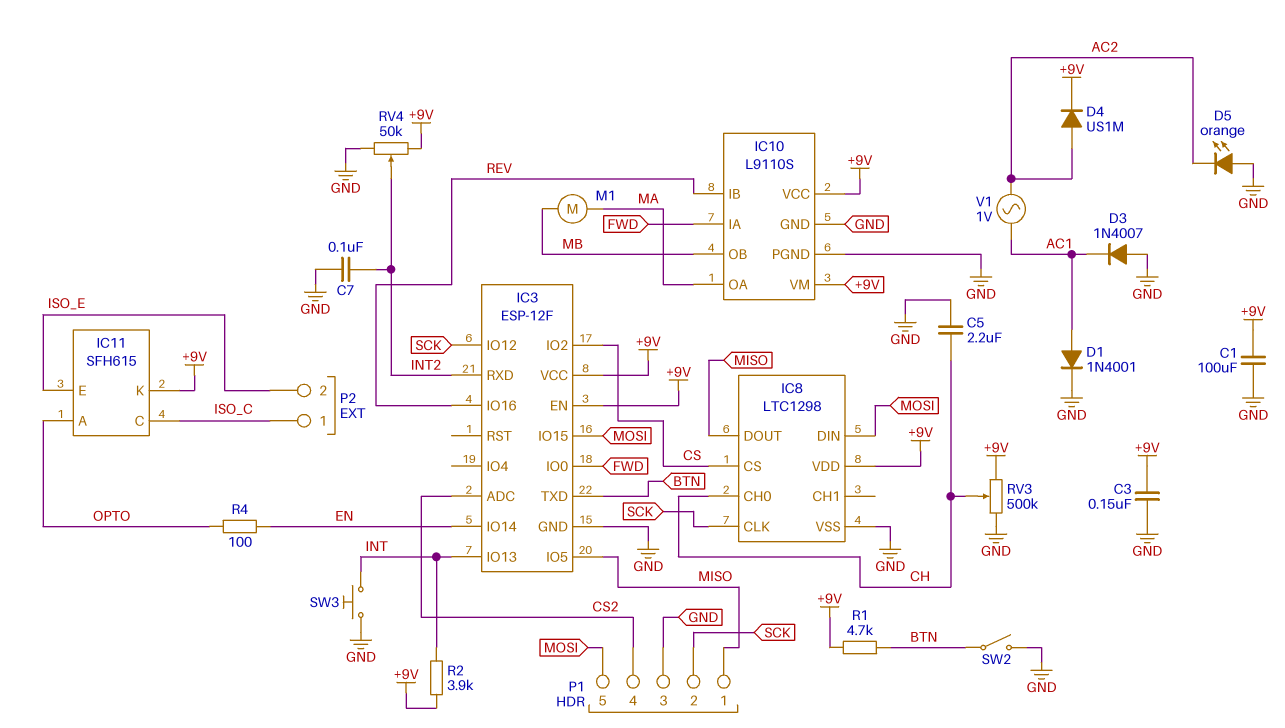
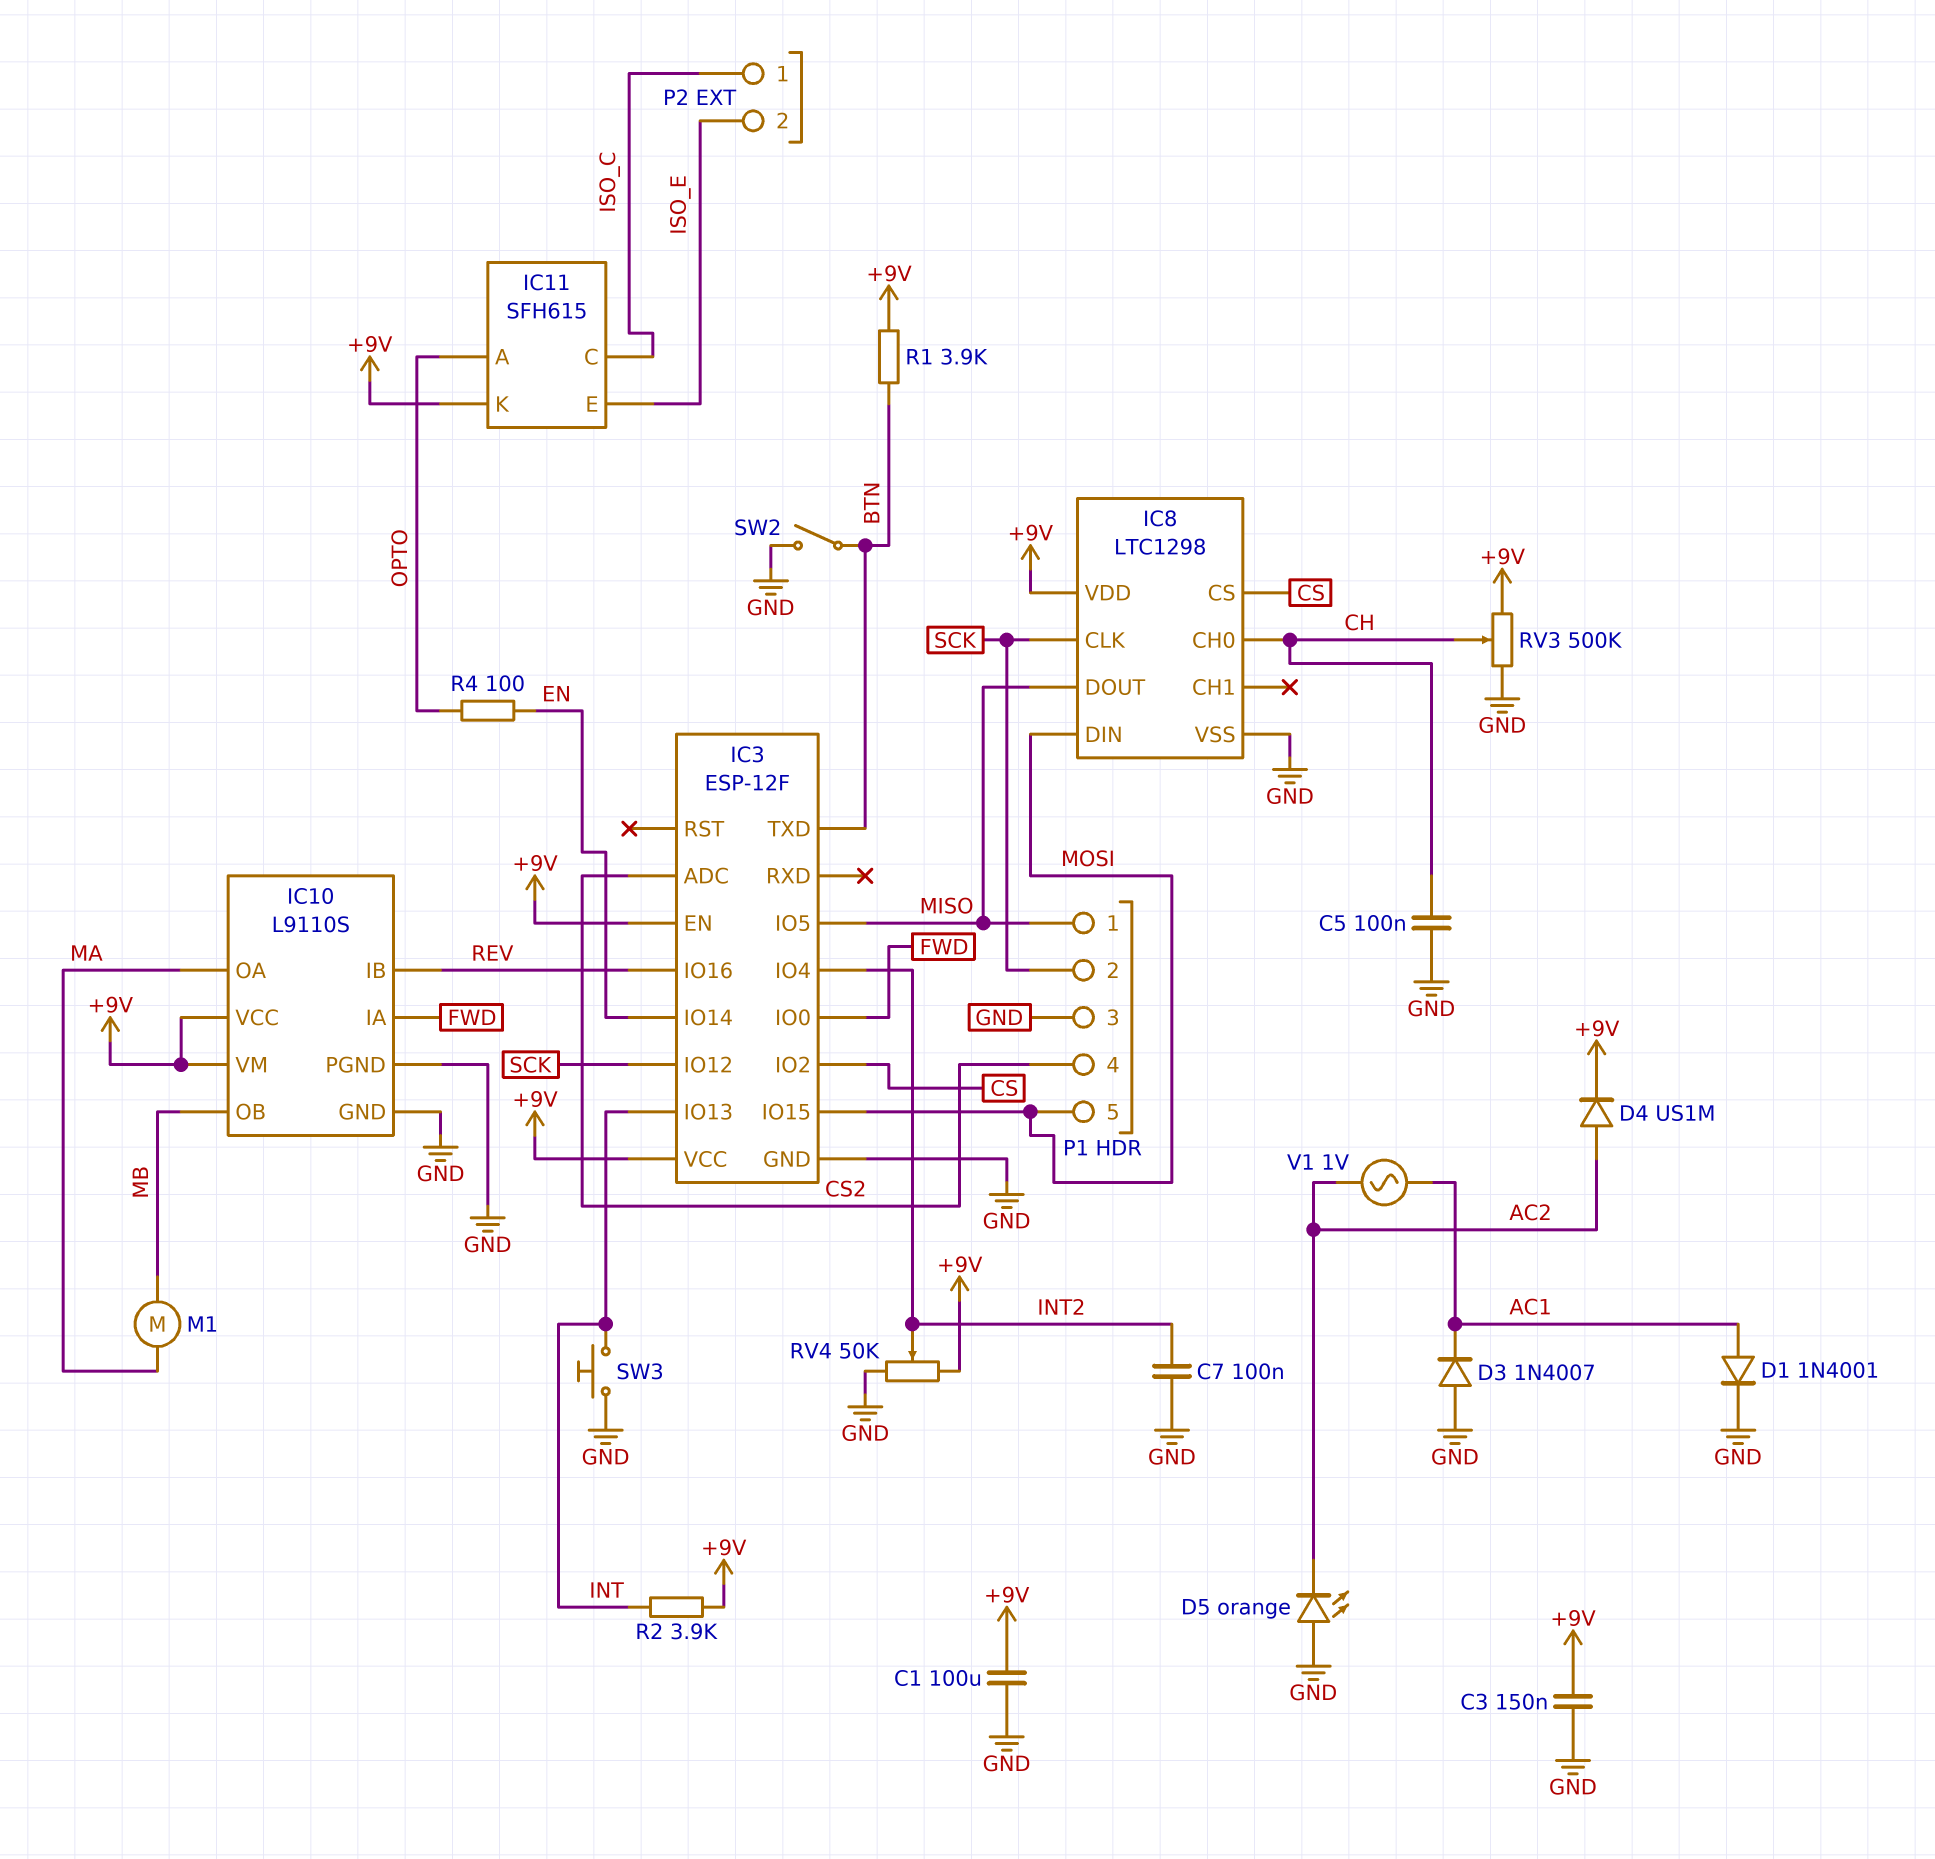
C5: 2.2uF (CH, GND) -> 100nF (CH, GND)
IC3 pin IO4: none -> INT2
IC3 pin RXD: INT2 -> none
R1: 4.7k (+9V, BTN) -> 3.9k (+9V, BTN)

